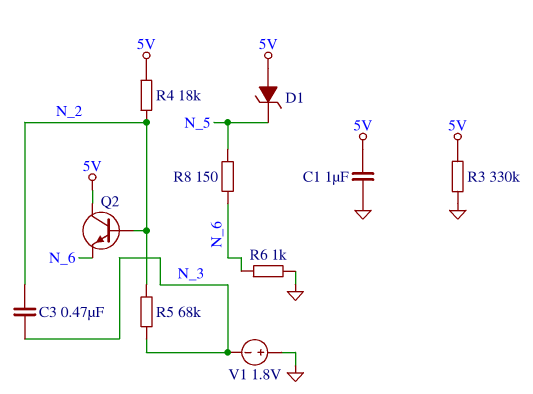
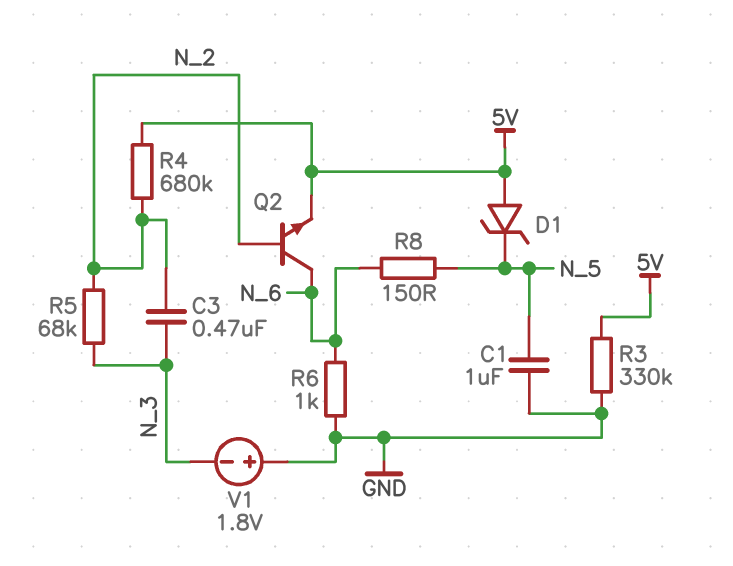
C1: 1uF (5V, GND) -> 1uF (GND, N_5)
Q2: NPN (B N_2, C 5V, E N_6) -> NPN (B N_2, C N_6, E 5V)
R4: 18k (5V, N_2) -> 680k (5V, N_2)

